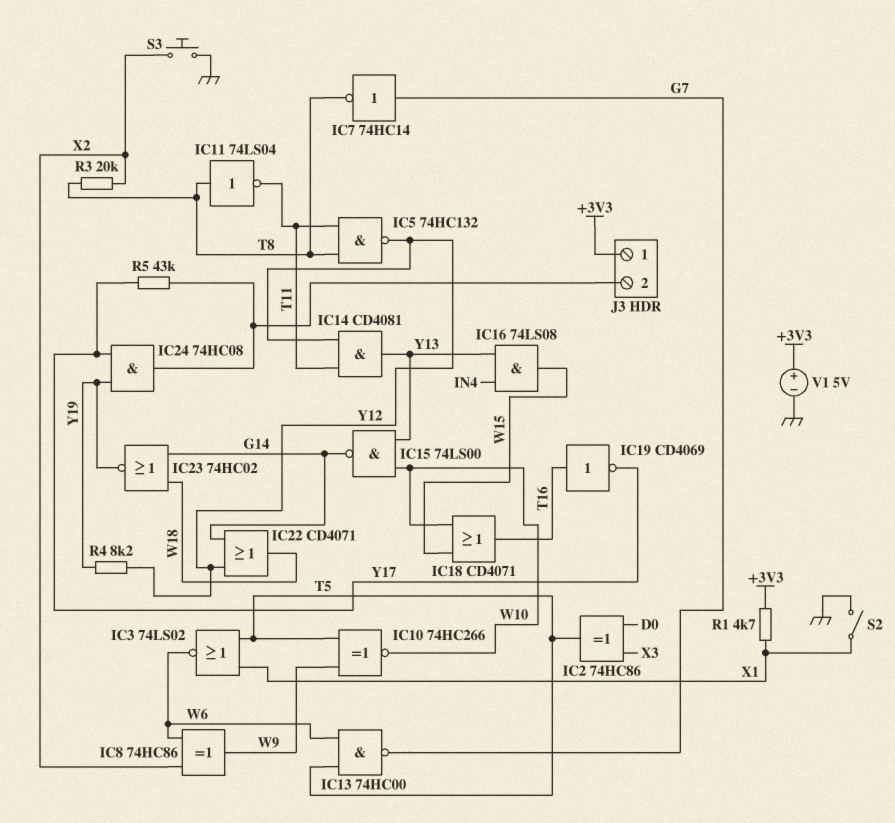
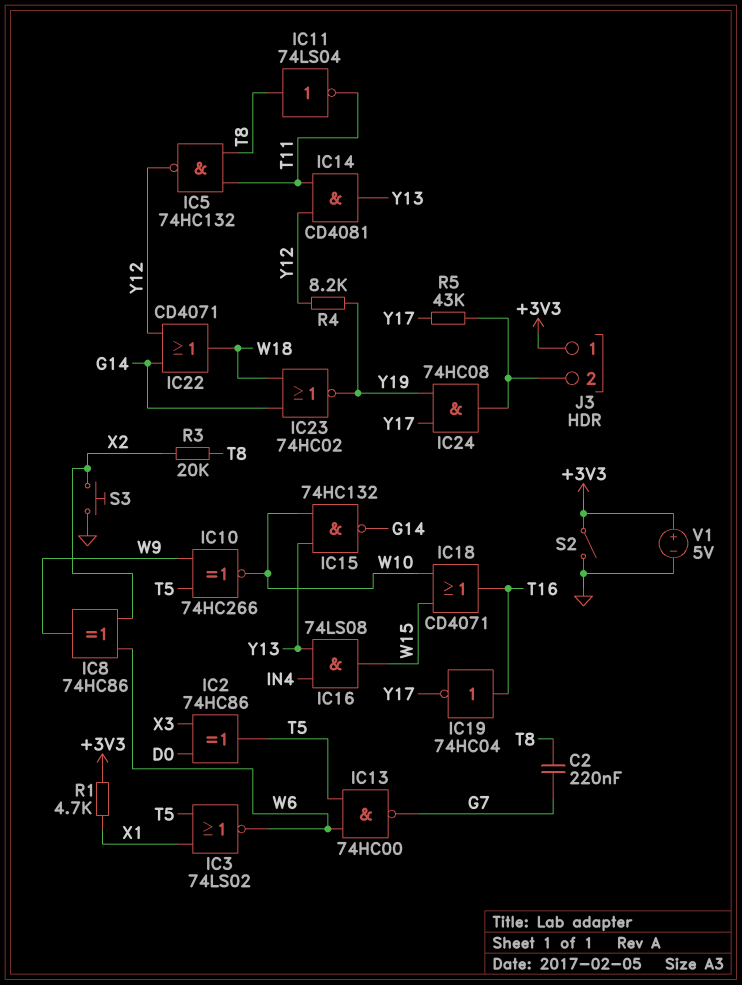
C2: none -> 220nF (G7, T8)
IC7: NOT 74HC14 (in G7, out T8) -> none
IC15: NAND 74LS00 (in W10, in Y13, out G14) -> NAND 74HC132 (in W10, in Y13, out G14)
IC19: NOT CD4069 (in T16, out Y17) -> NOT 74HC04 (in T16, out Y17)
S2: switch (GND, X1) -> switch (+3V3, GND)

